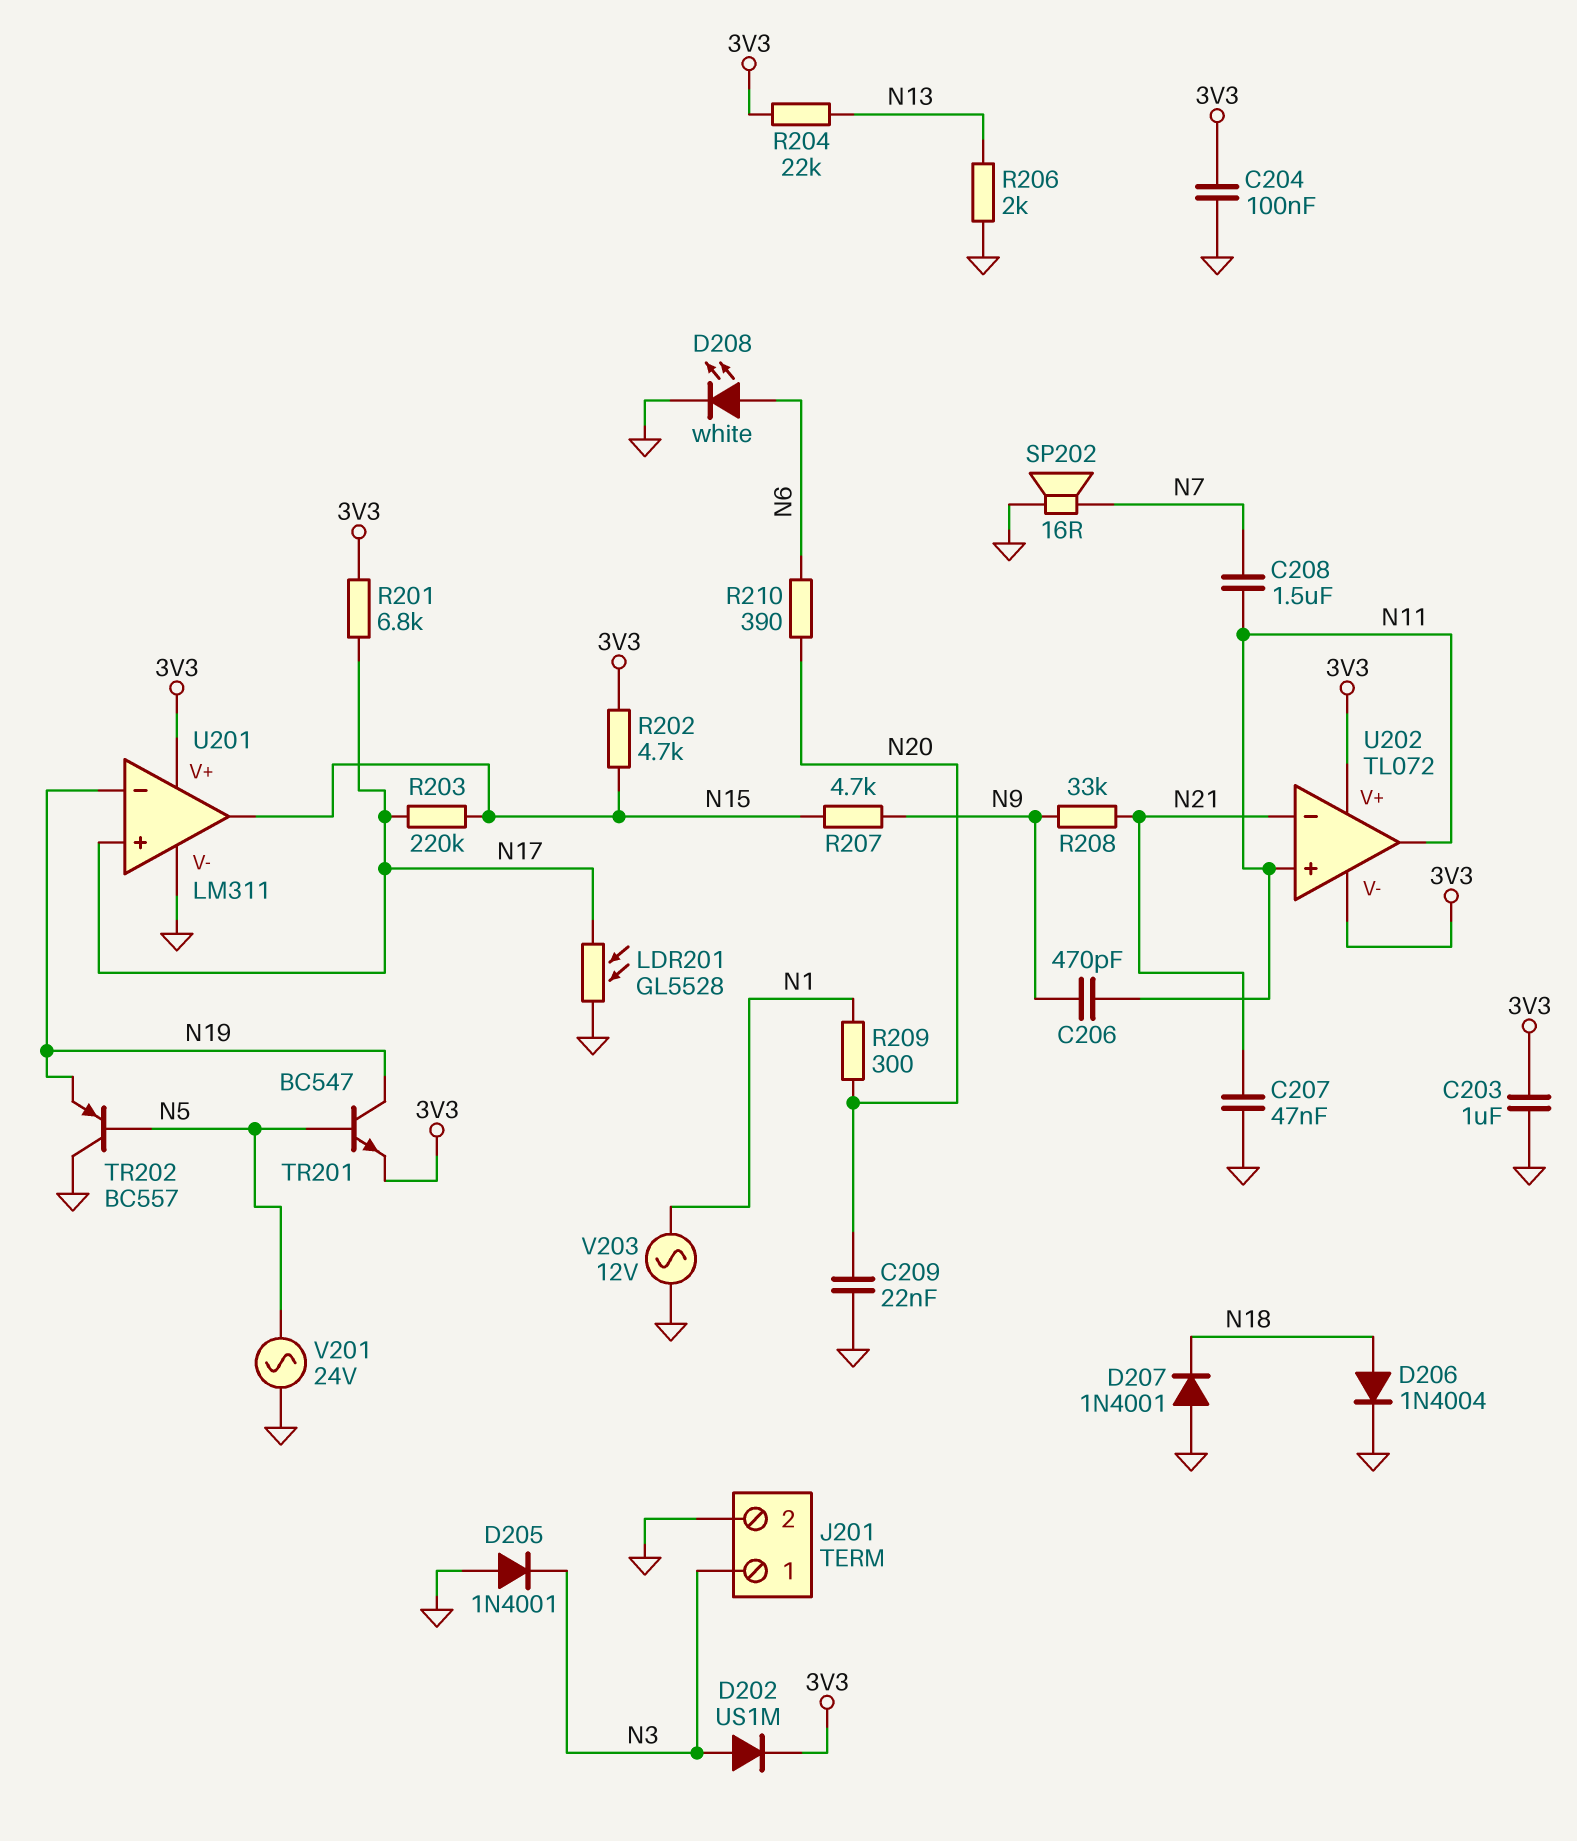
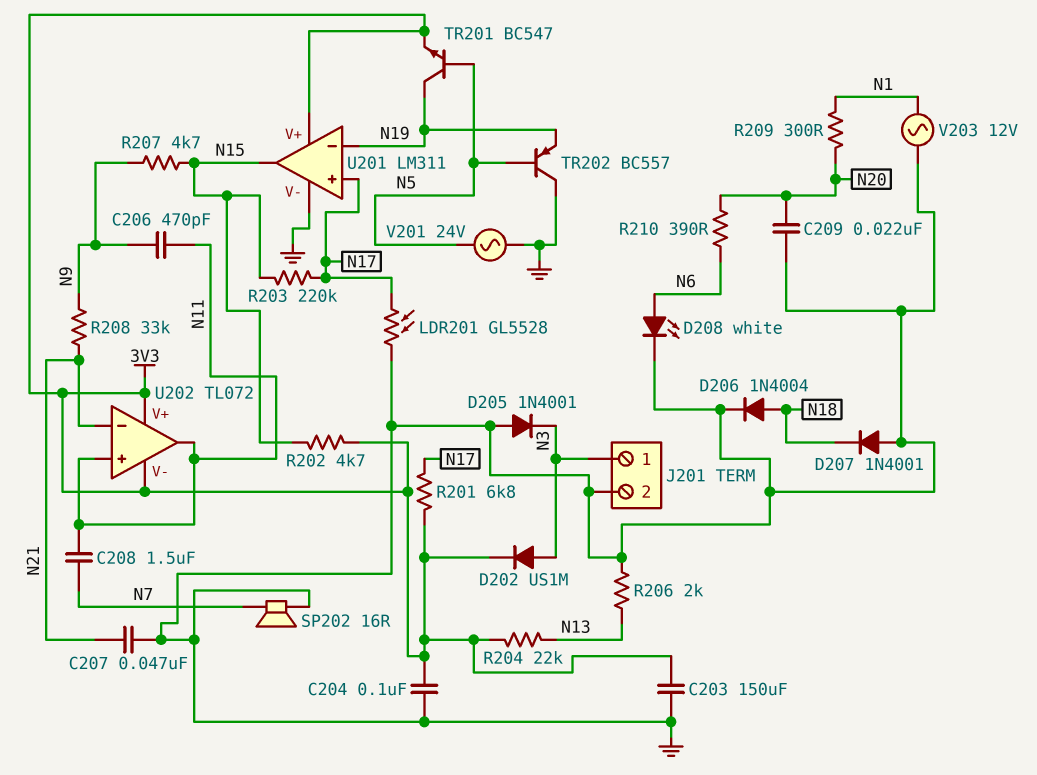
C203: 1uF (3V3, GND) -> 150uF (3V3, GND)

